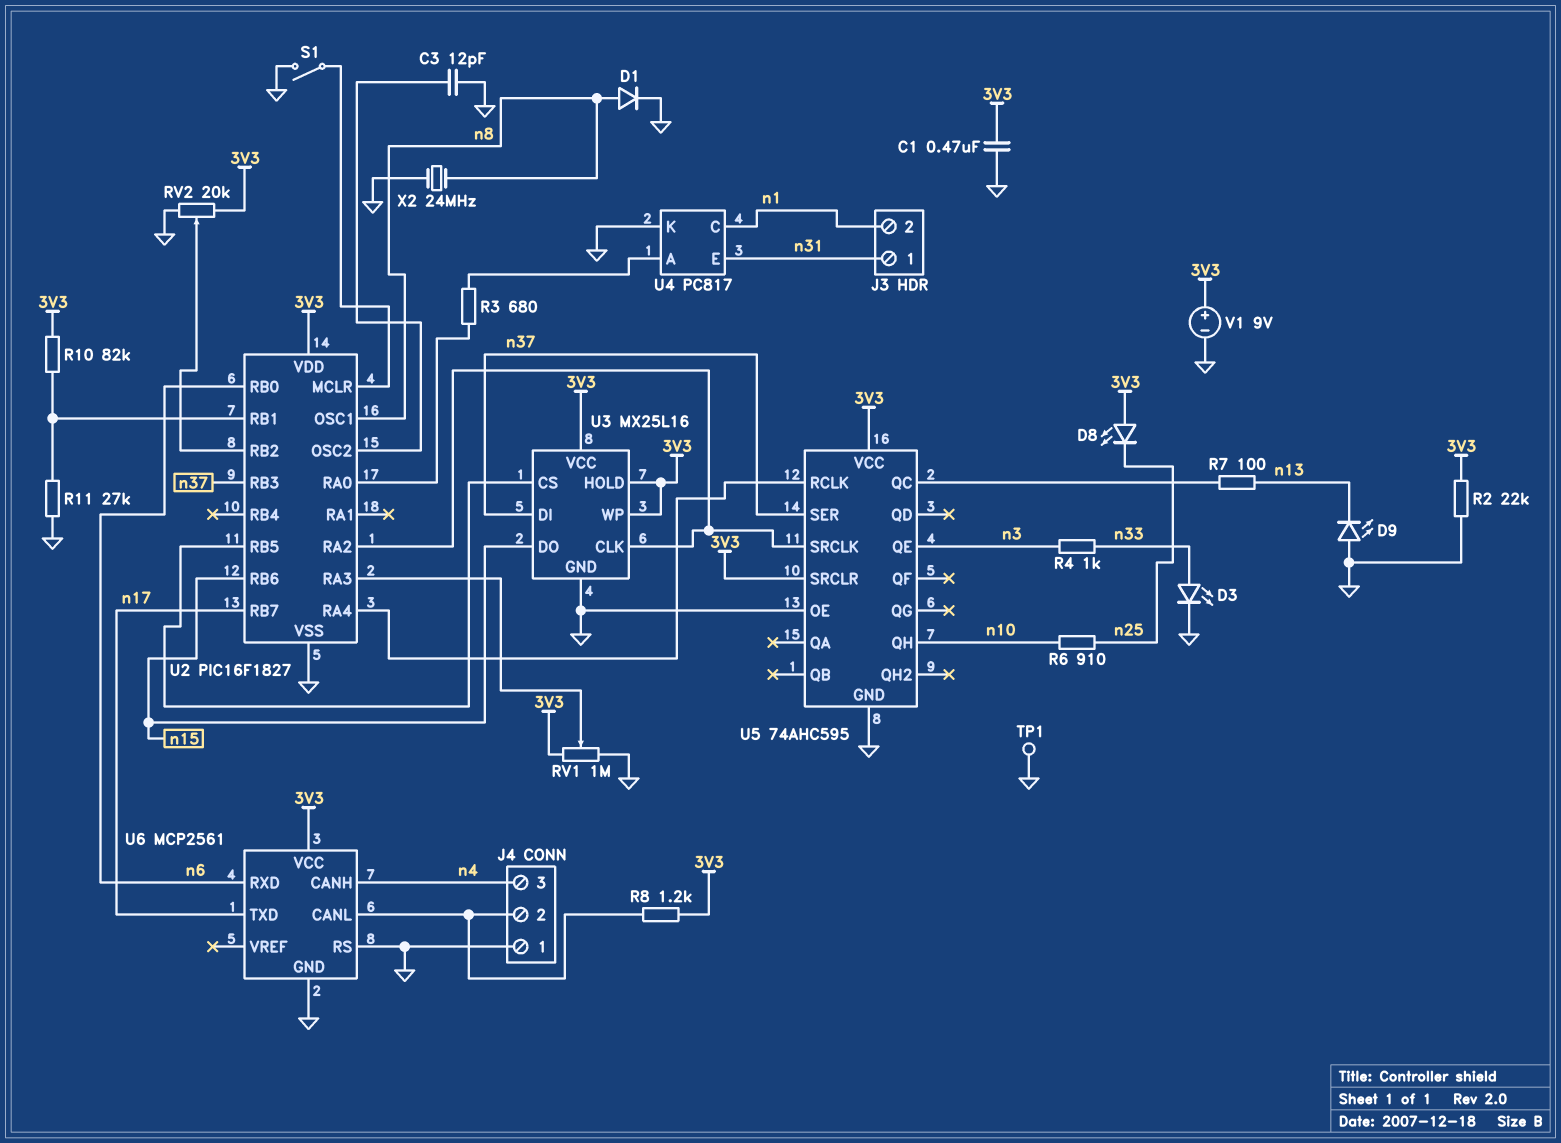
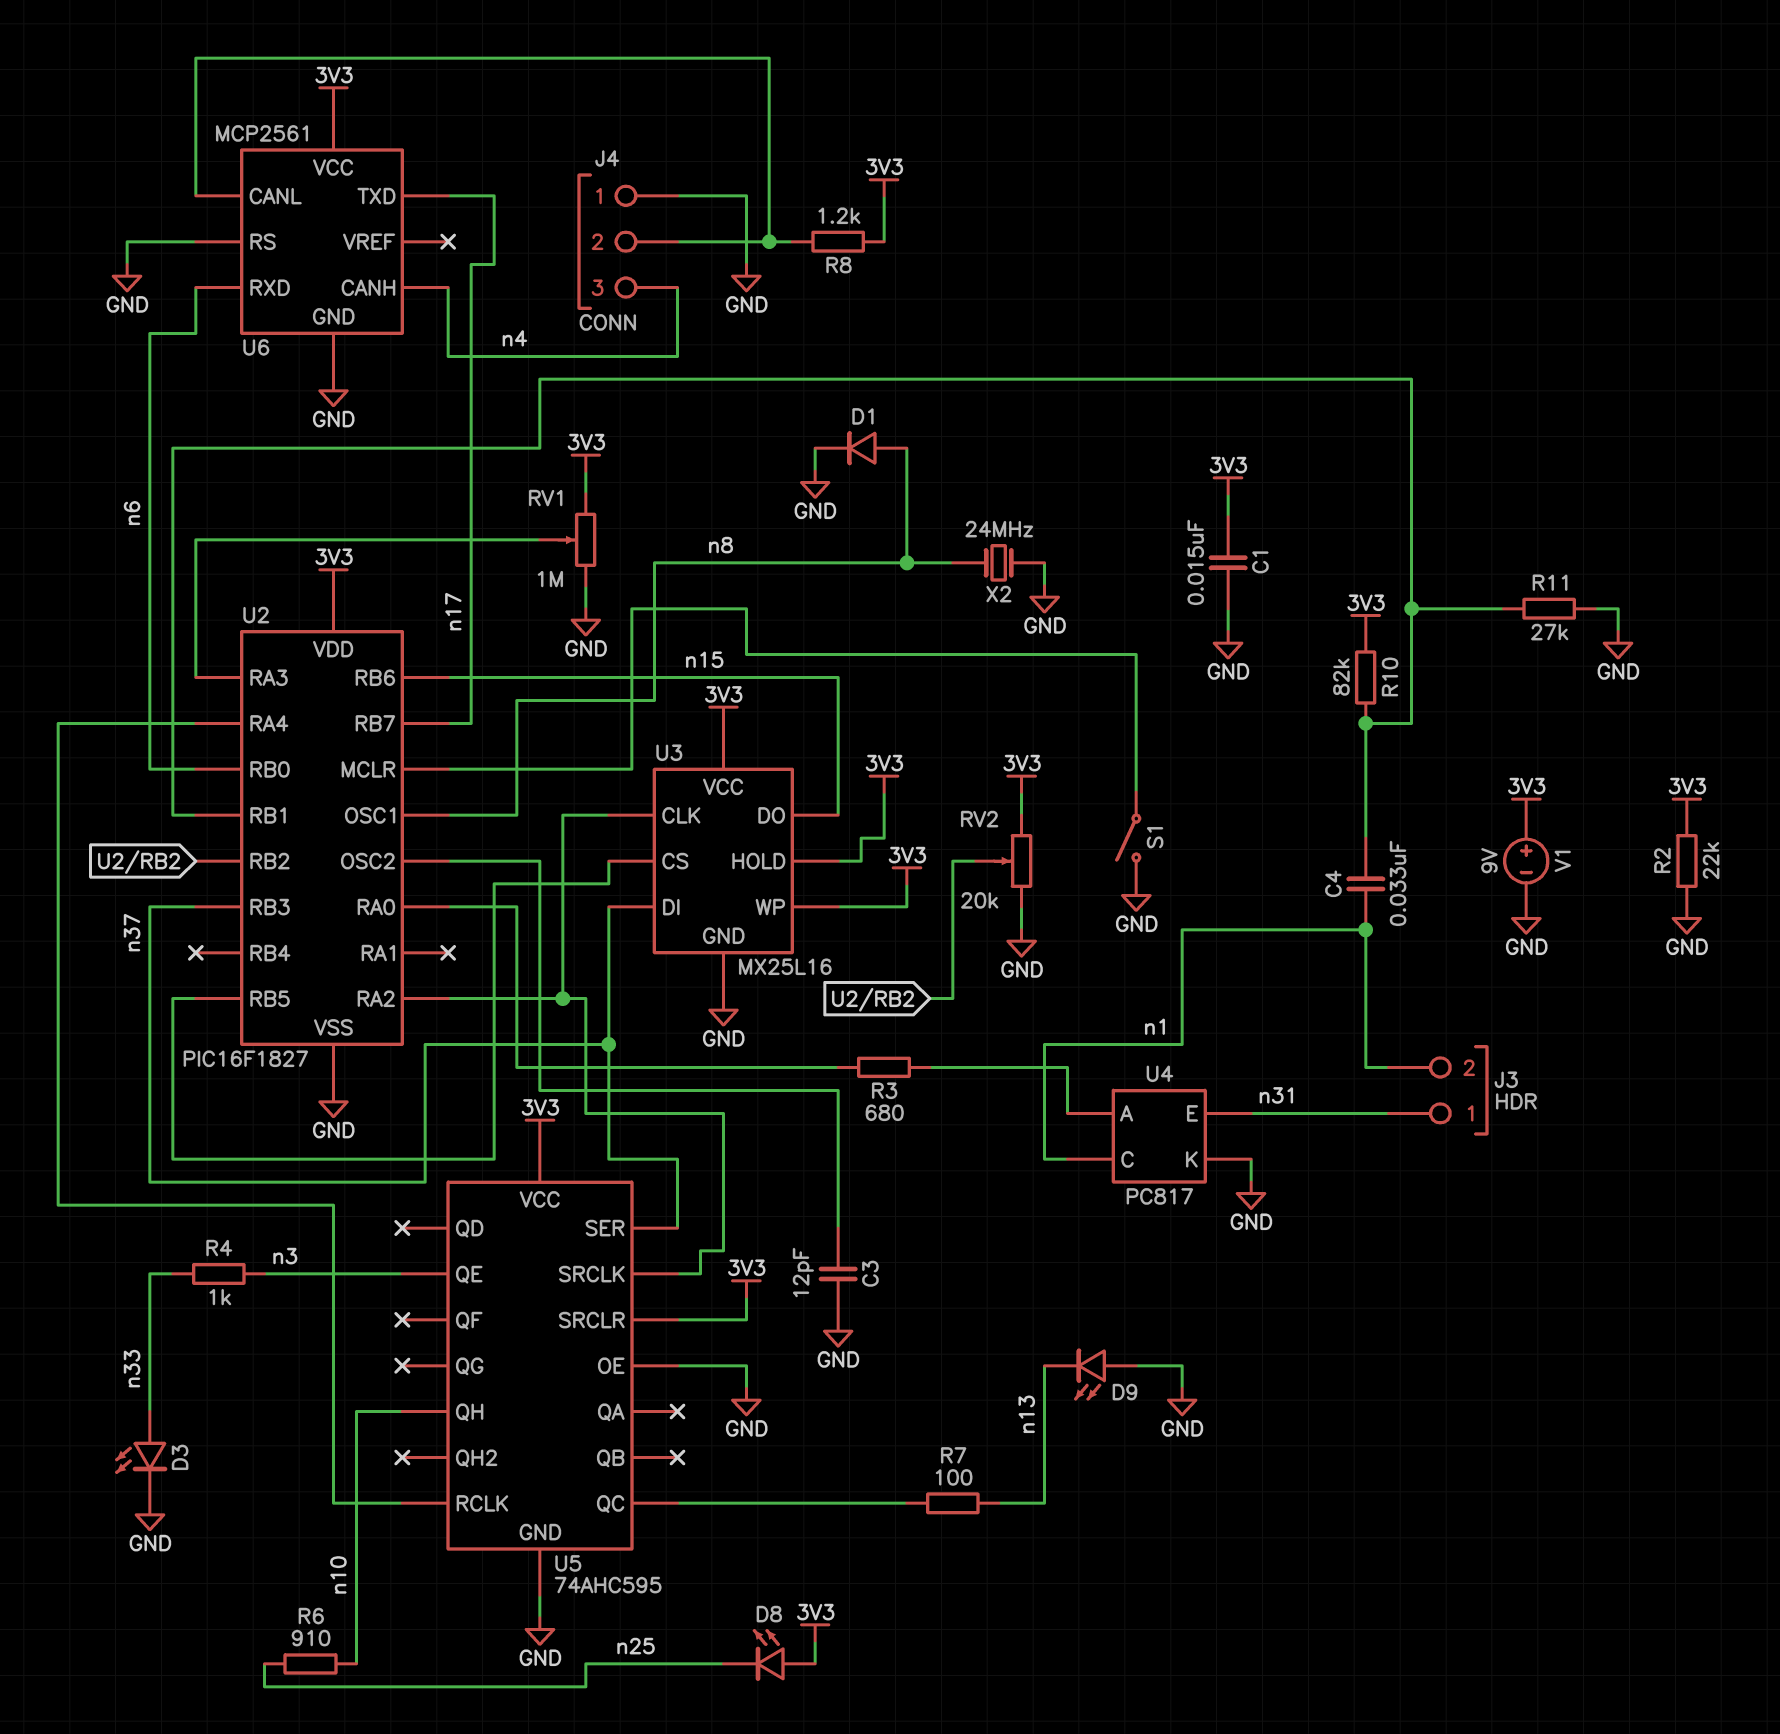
C1: 470nF (3V3, GND) -> 15nF (3V3, GND)
C4: none -> 33nF (U2/RB1, n1)
TP1: test point (GND) -> none

